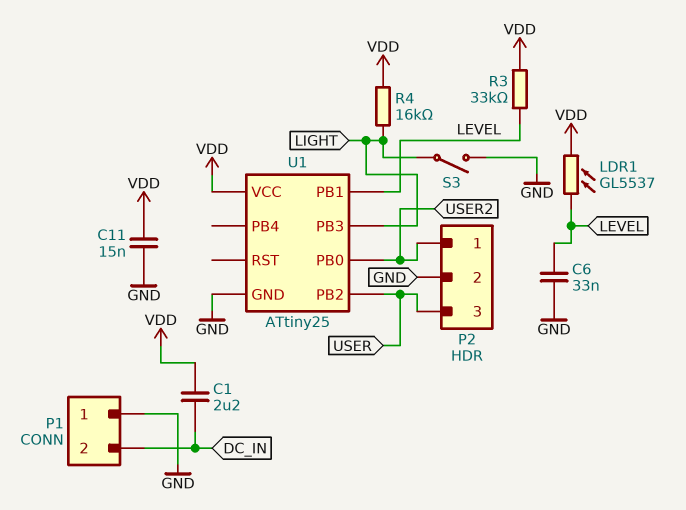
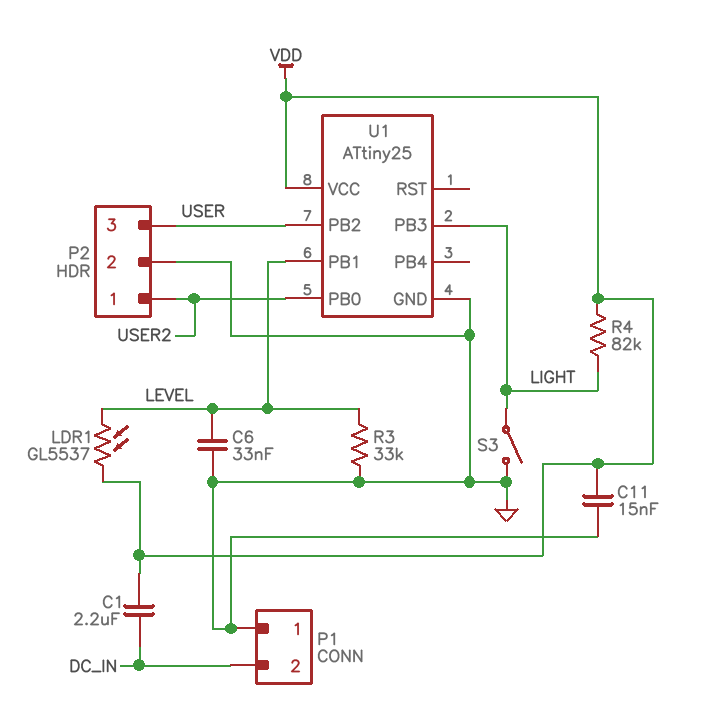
R3: 33k (LEVEL, VDD) -> 33k (GND, LEVEL)
R4: 16k (LIGHT, VDD) -> 82k (LIGHT, VDD)

